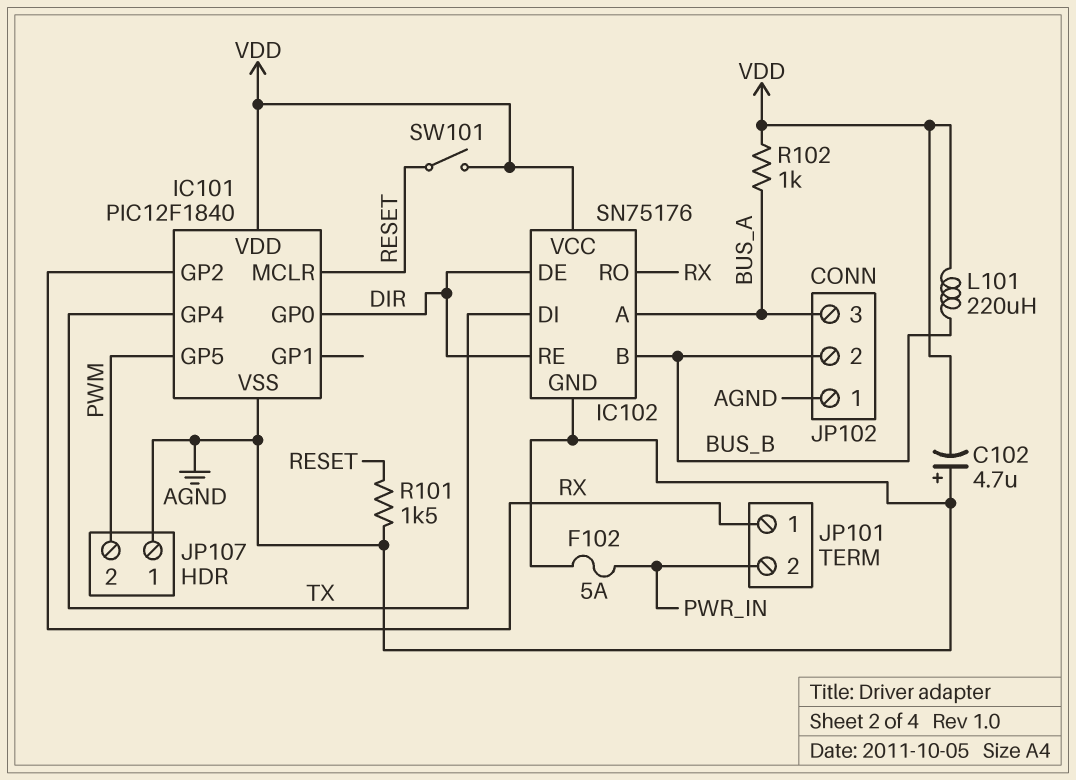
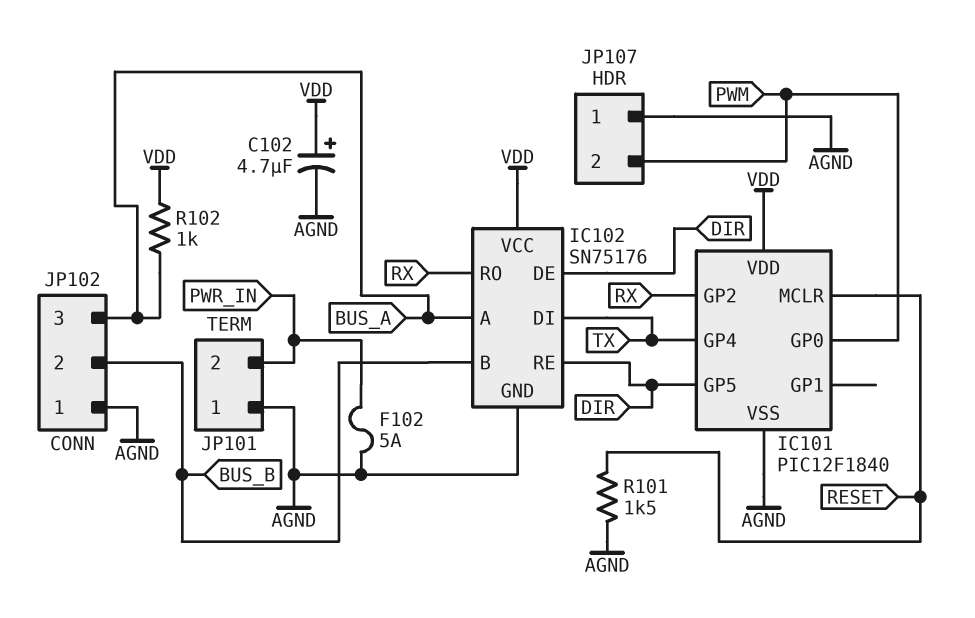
C102: 4.7uF (plus AGND, minus VDD) -> 4.7uF (plus VDD, minus AGND)
IC101 pin GP0: DIR -> PWM
IC101 pin GP5: PWM -> DIR
JP101 pin 1: RX -> AGND
L101: 220uH (BUS_B, VDD) -> none
SW101: switch (RESET, VDD) -> none

